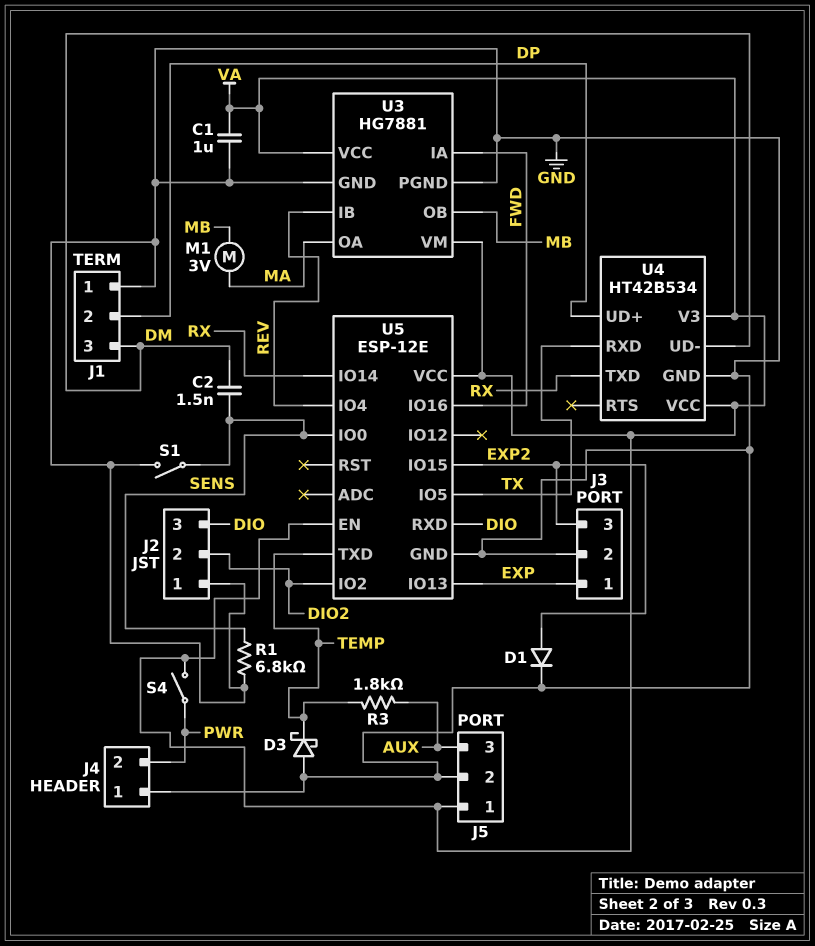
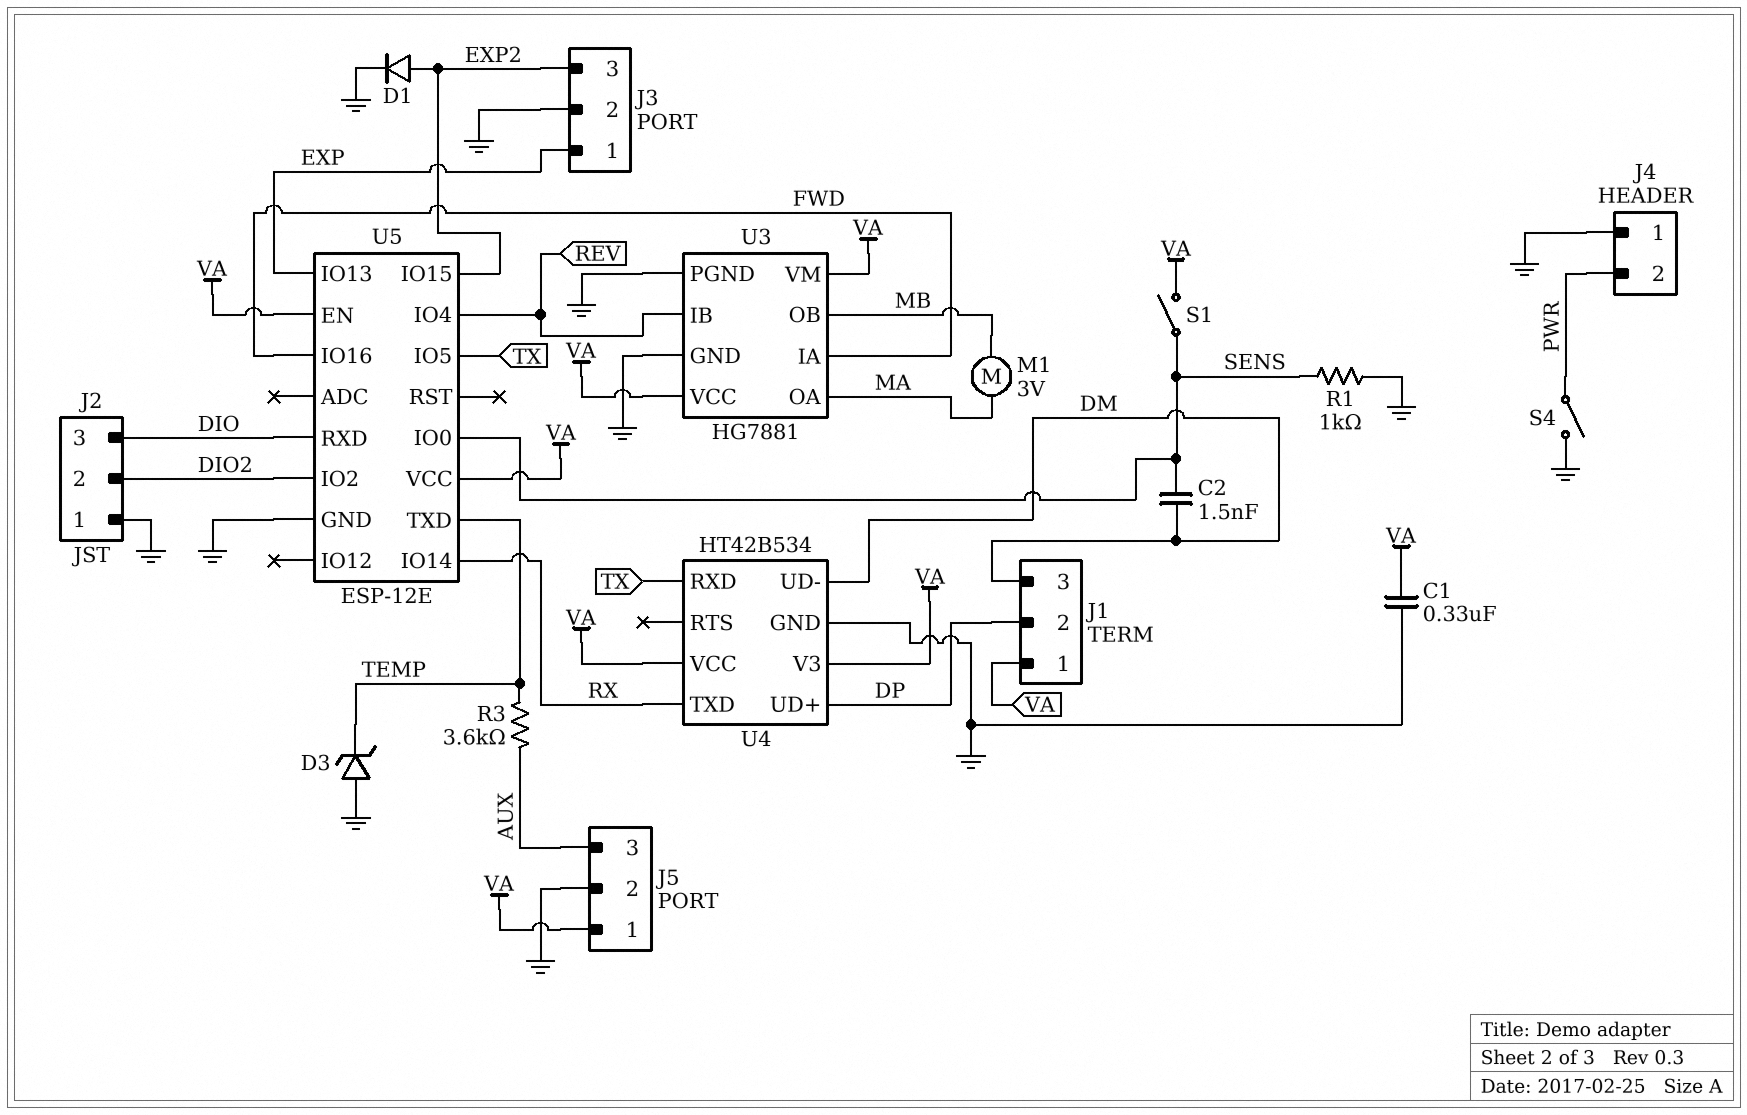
C1: 1uF (GND, VA) -> 330nF (GND, VA)
D3: schottky (A GND, K TEMP) -> zener (A GND, K TEMP)
J1 pin 1: GND -> VA
R1: 6.8k (GND, SENS) -> 1k (GND, SENS)
R3: 1.8k (AUX, TEMP) -> 3.6k (AUX, TEMP)
S1: switch (GND, SENS) -> switch (SENS, VA)
S4: switch (PWR, VA) -> switch (GND, PWR)

